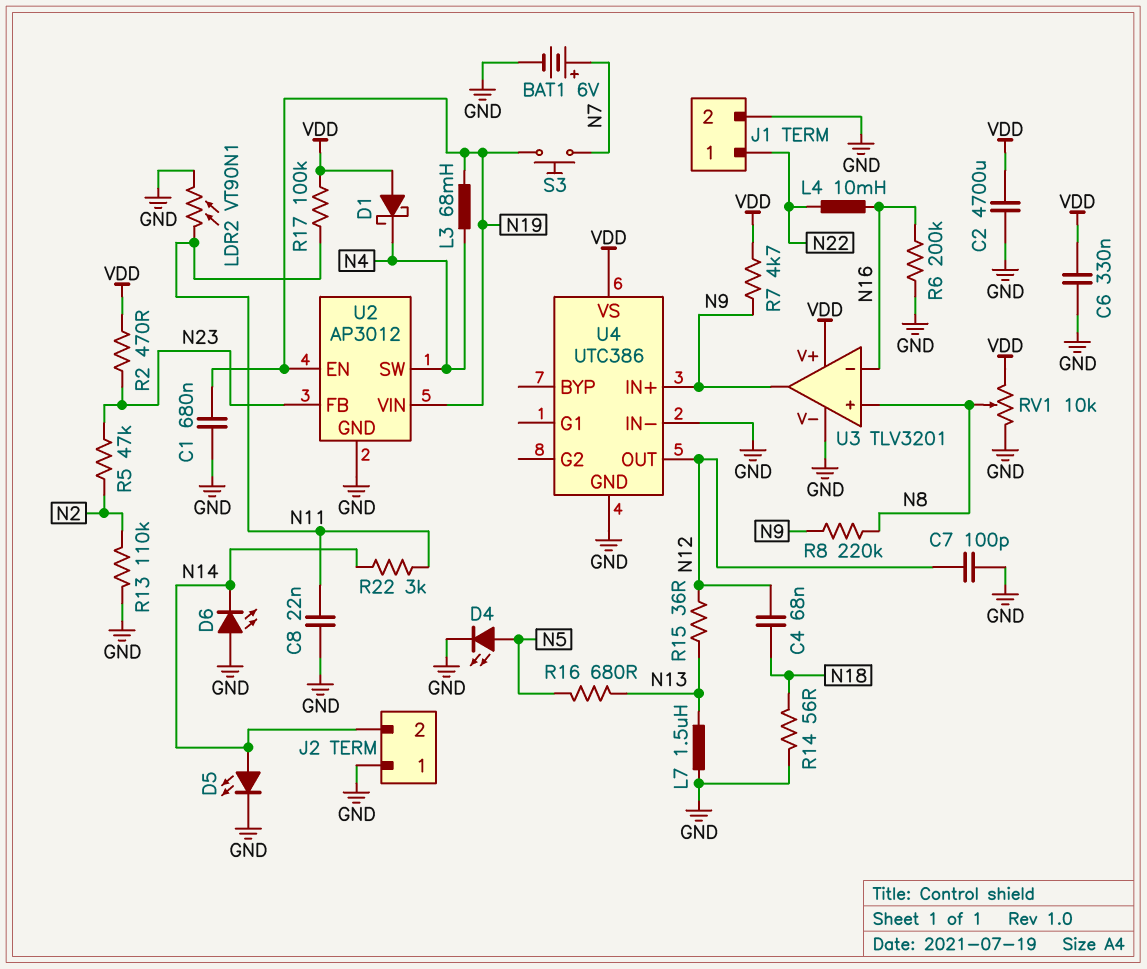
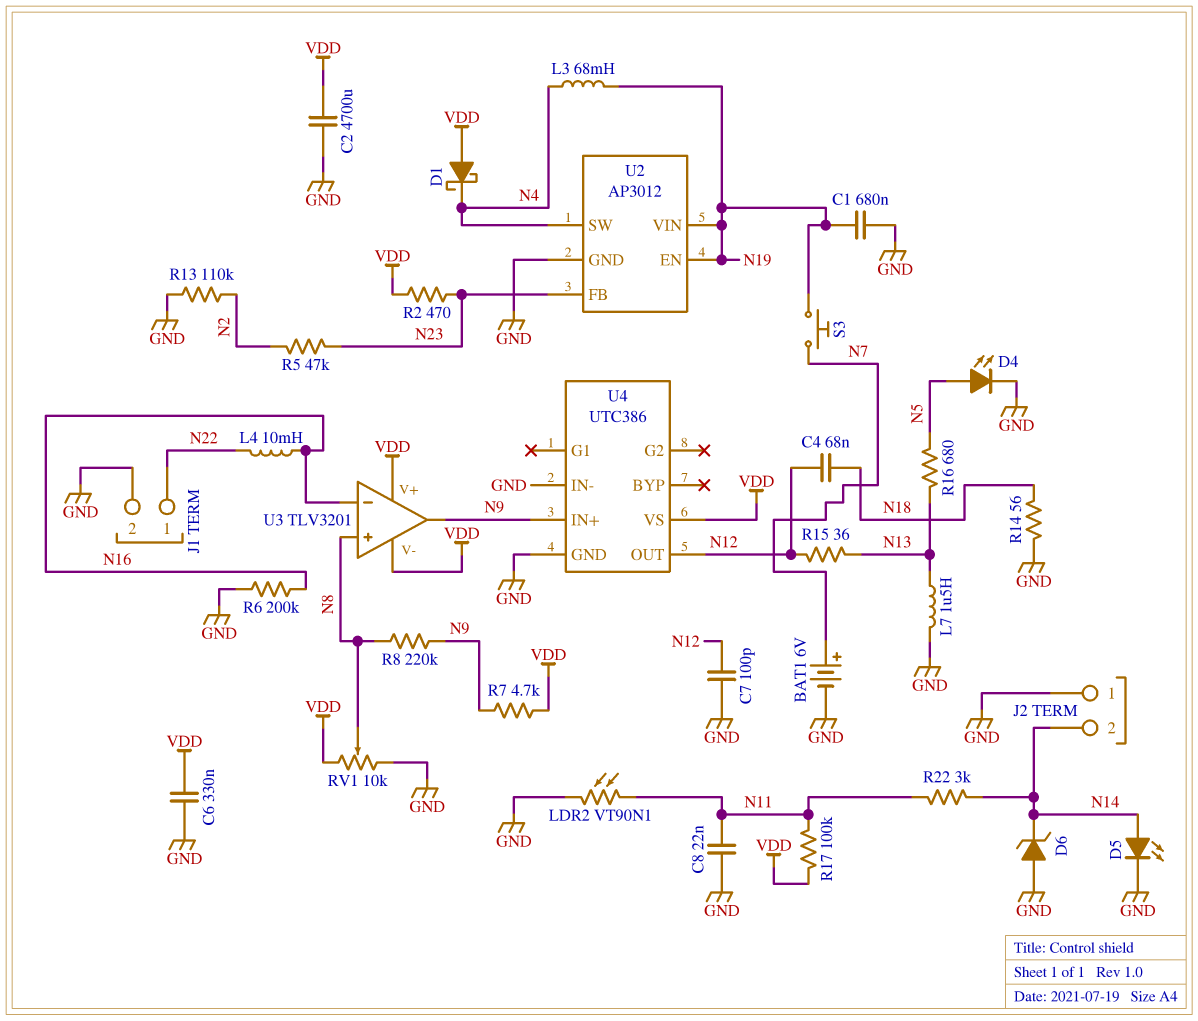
D6: LED (A GND, K N14) -> zener (A GND, K N14)
U3 pin V-: GND -> VDD

